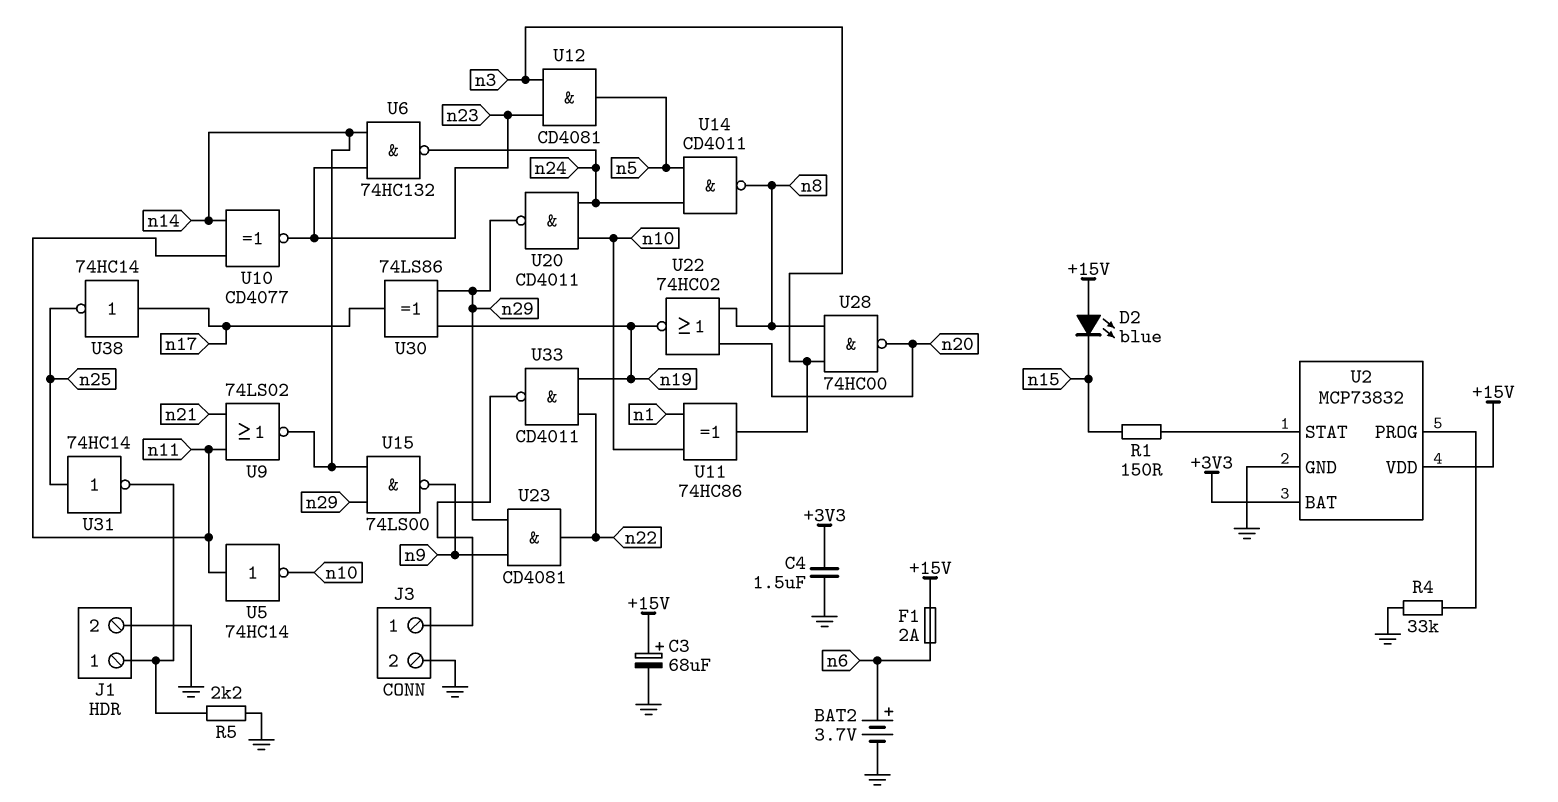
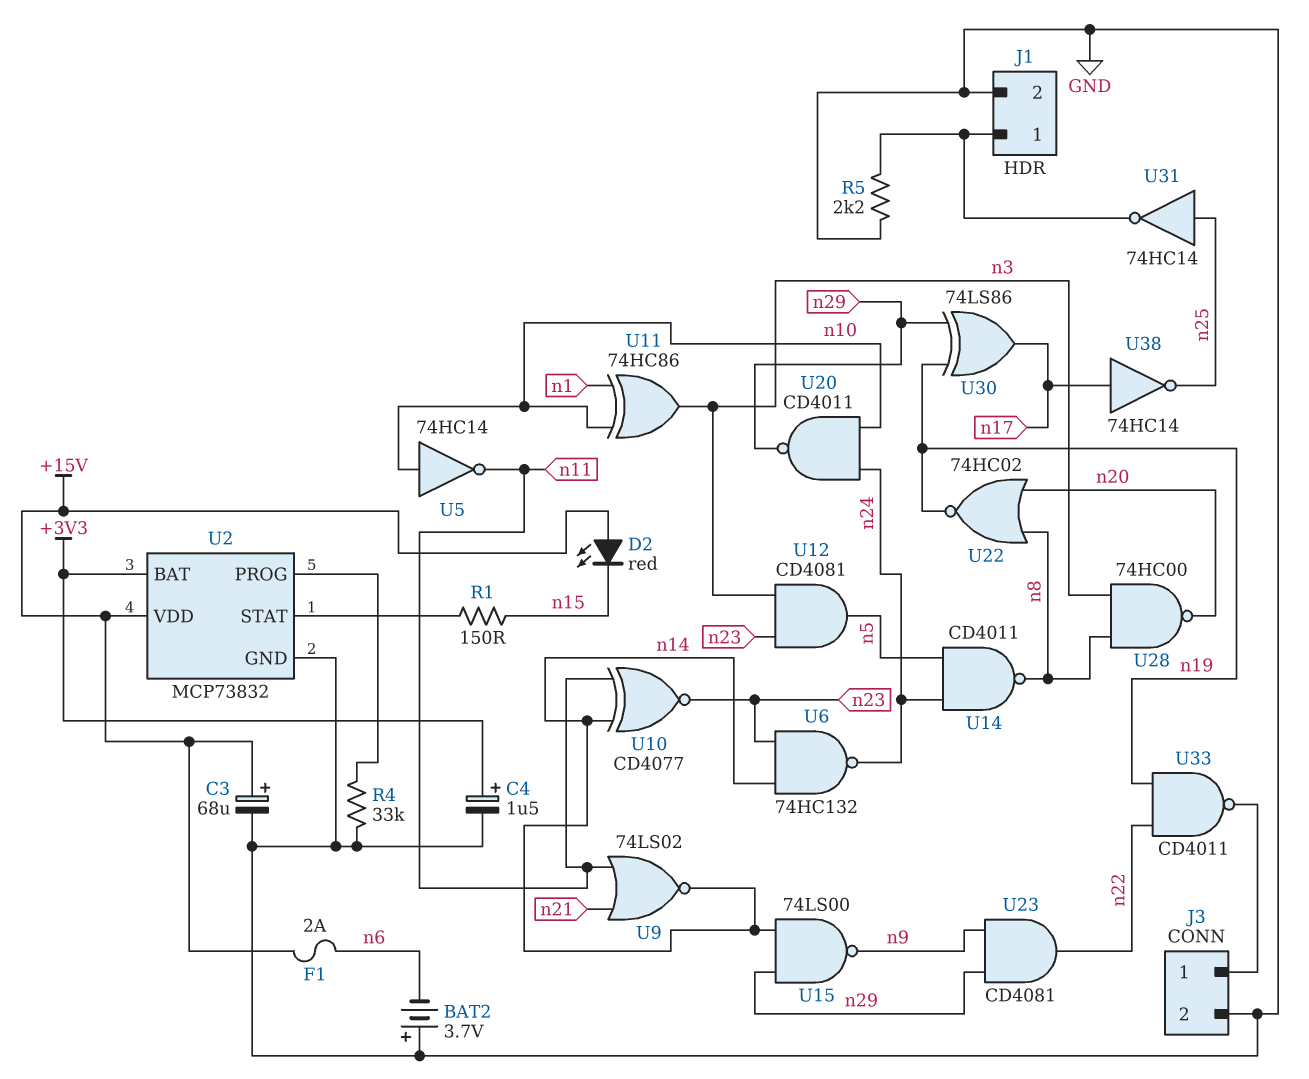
BAT2: 3.7V (plus n6, minus GND) -> 3.7V (plus GND, minus n6)
C4: 1.5uF (+3V3, GND) -> 1.5uF (plus +3V3, minus GND)
D2: LED blue (A +15V, K n15) -> LED red (A +15V, K n15)
U5: NOT 74HC14 (in n11, out n10) -> NOT 74HC14 (in n10, out n11)

